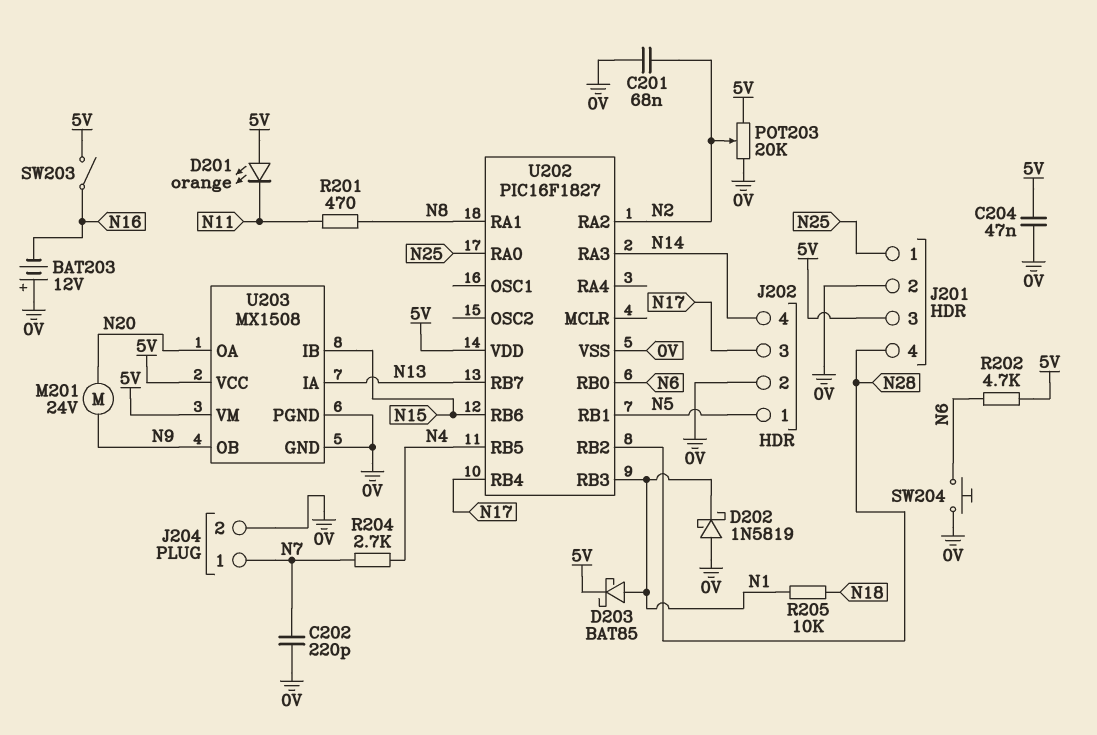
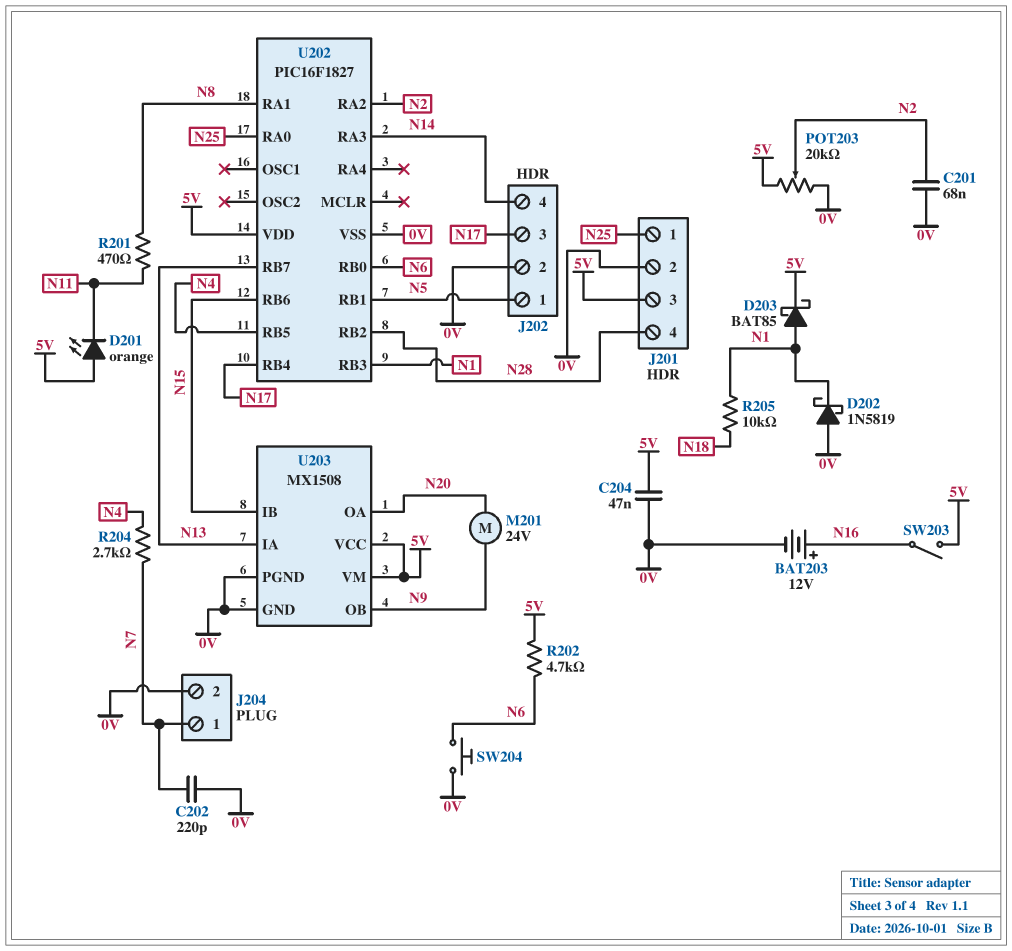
BAT203: 12V (plus 0V, minus N16) -> 12V (plus N16, minus 0V)

